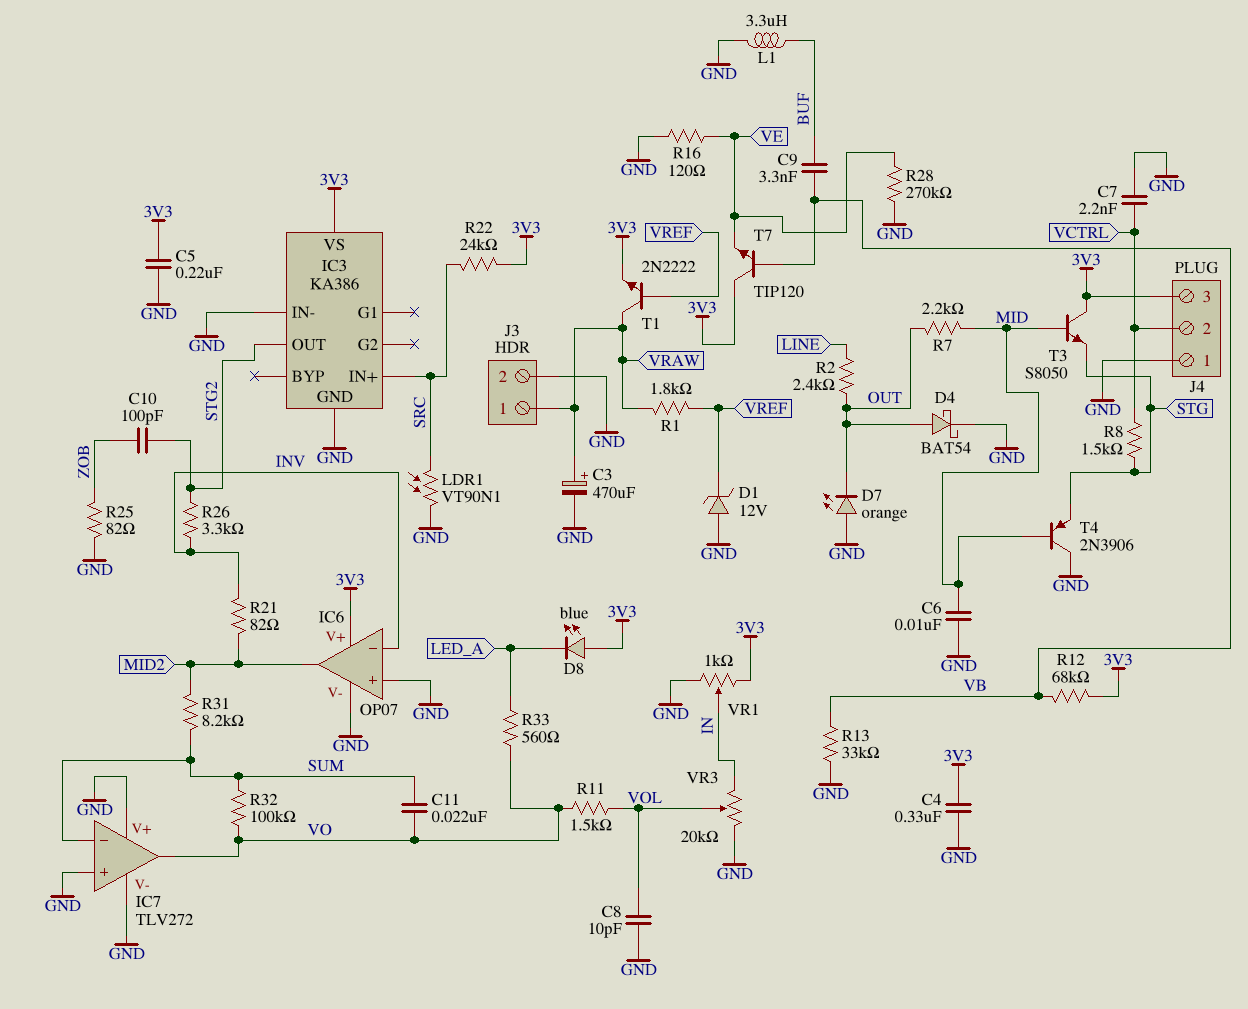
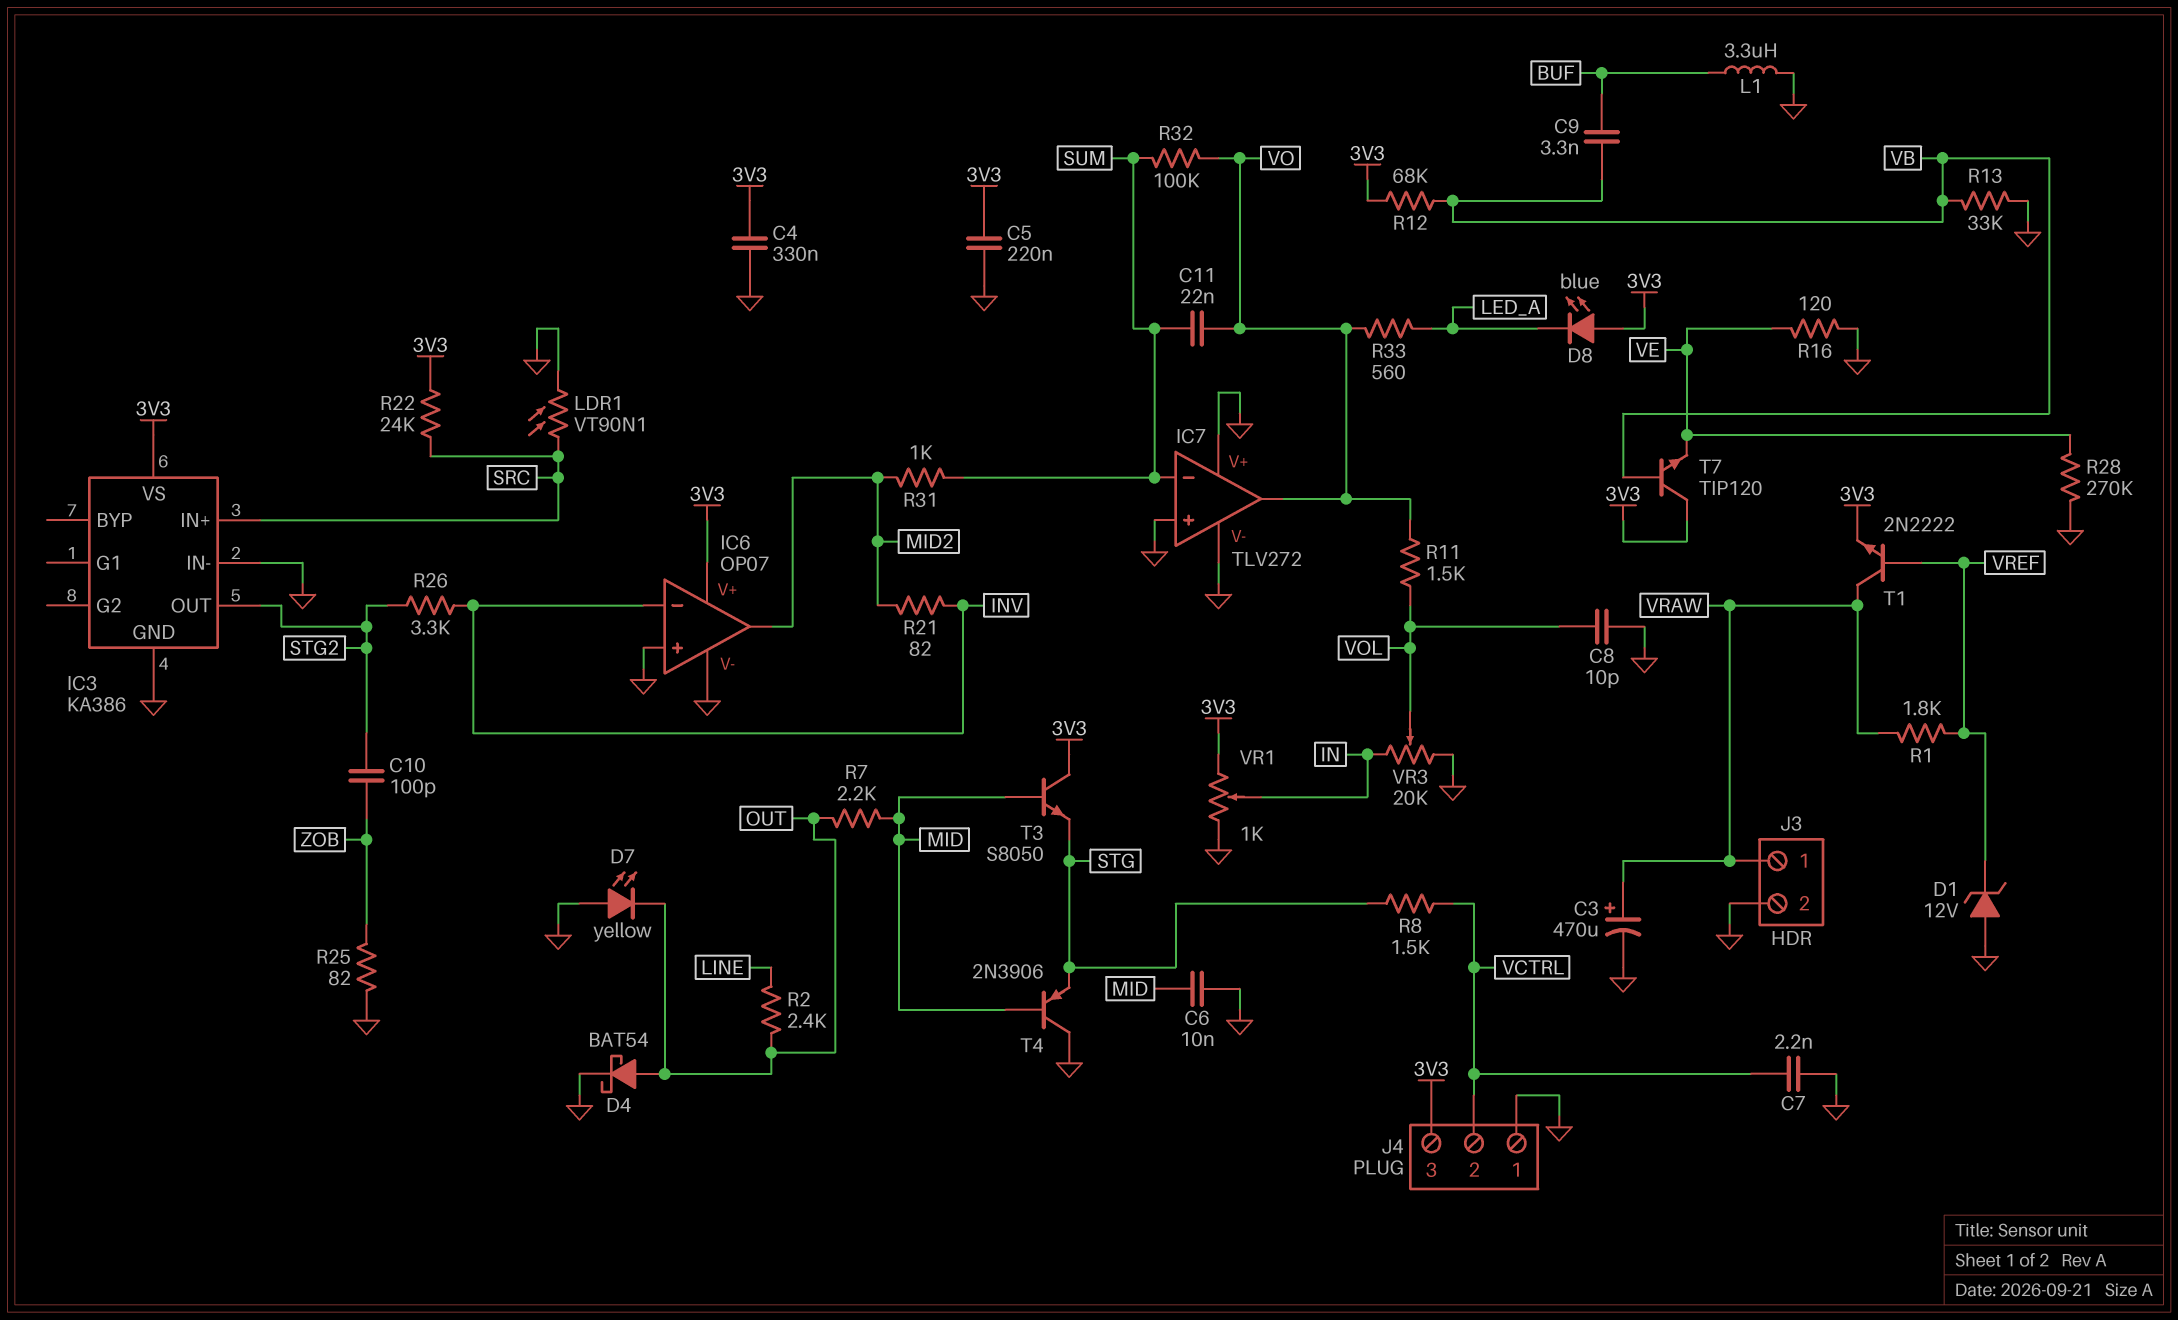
D7: LED orange (A GND, K OUT) -> LED yellow (A GND, K OUT)
R31: 8.2k (MID2, SUM) -> 1k (MID2, SUM)

